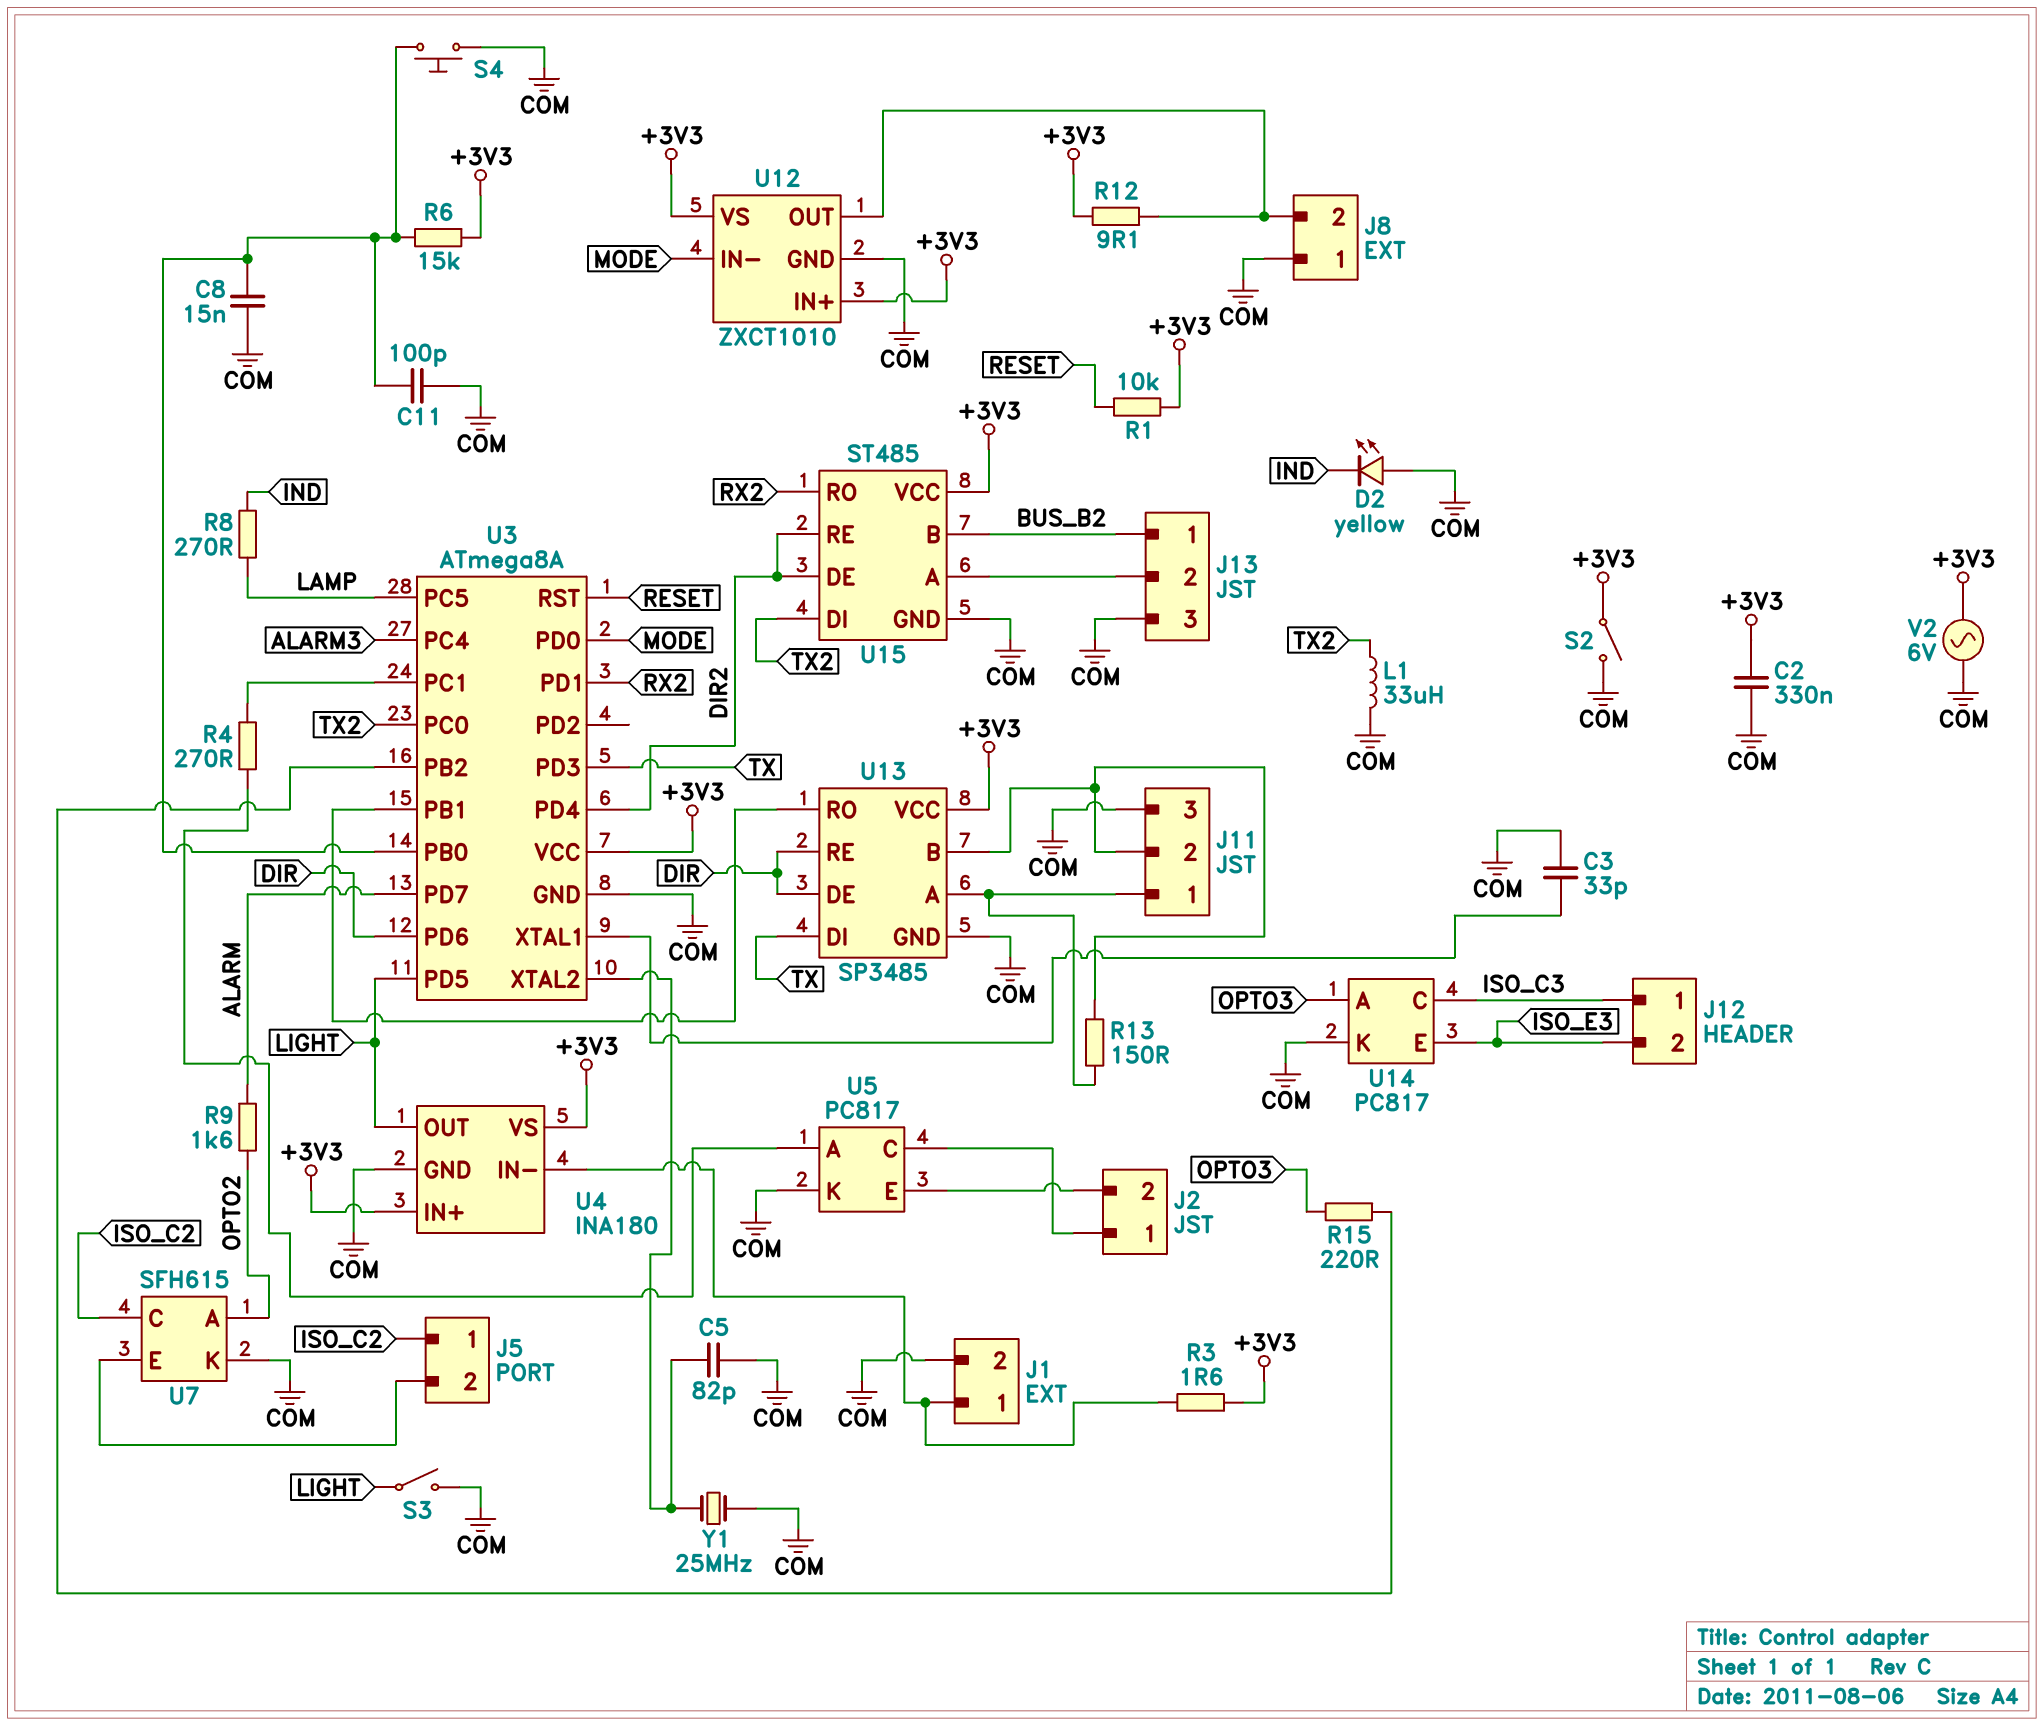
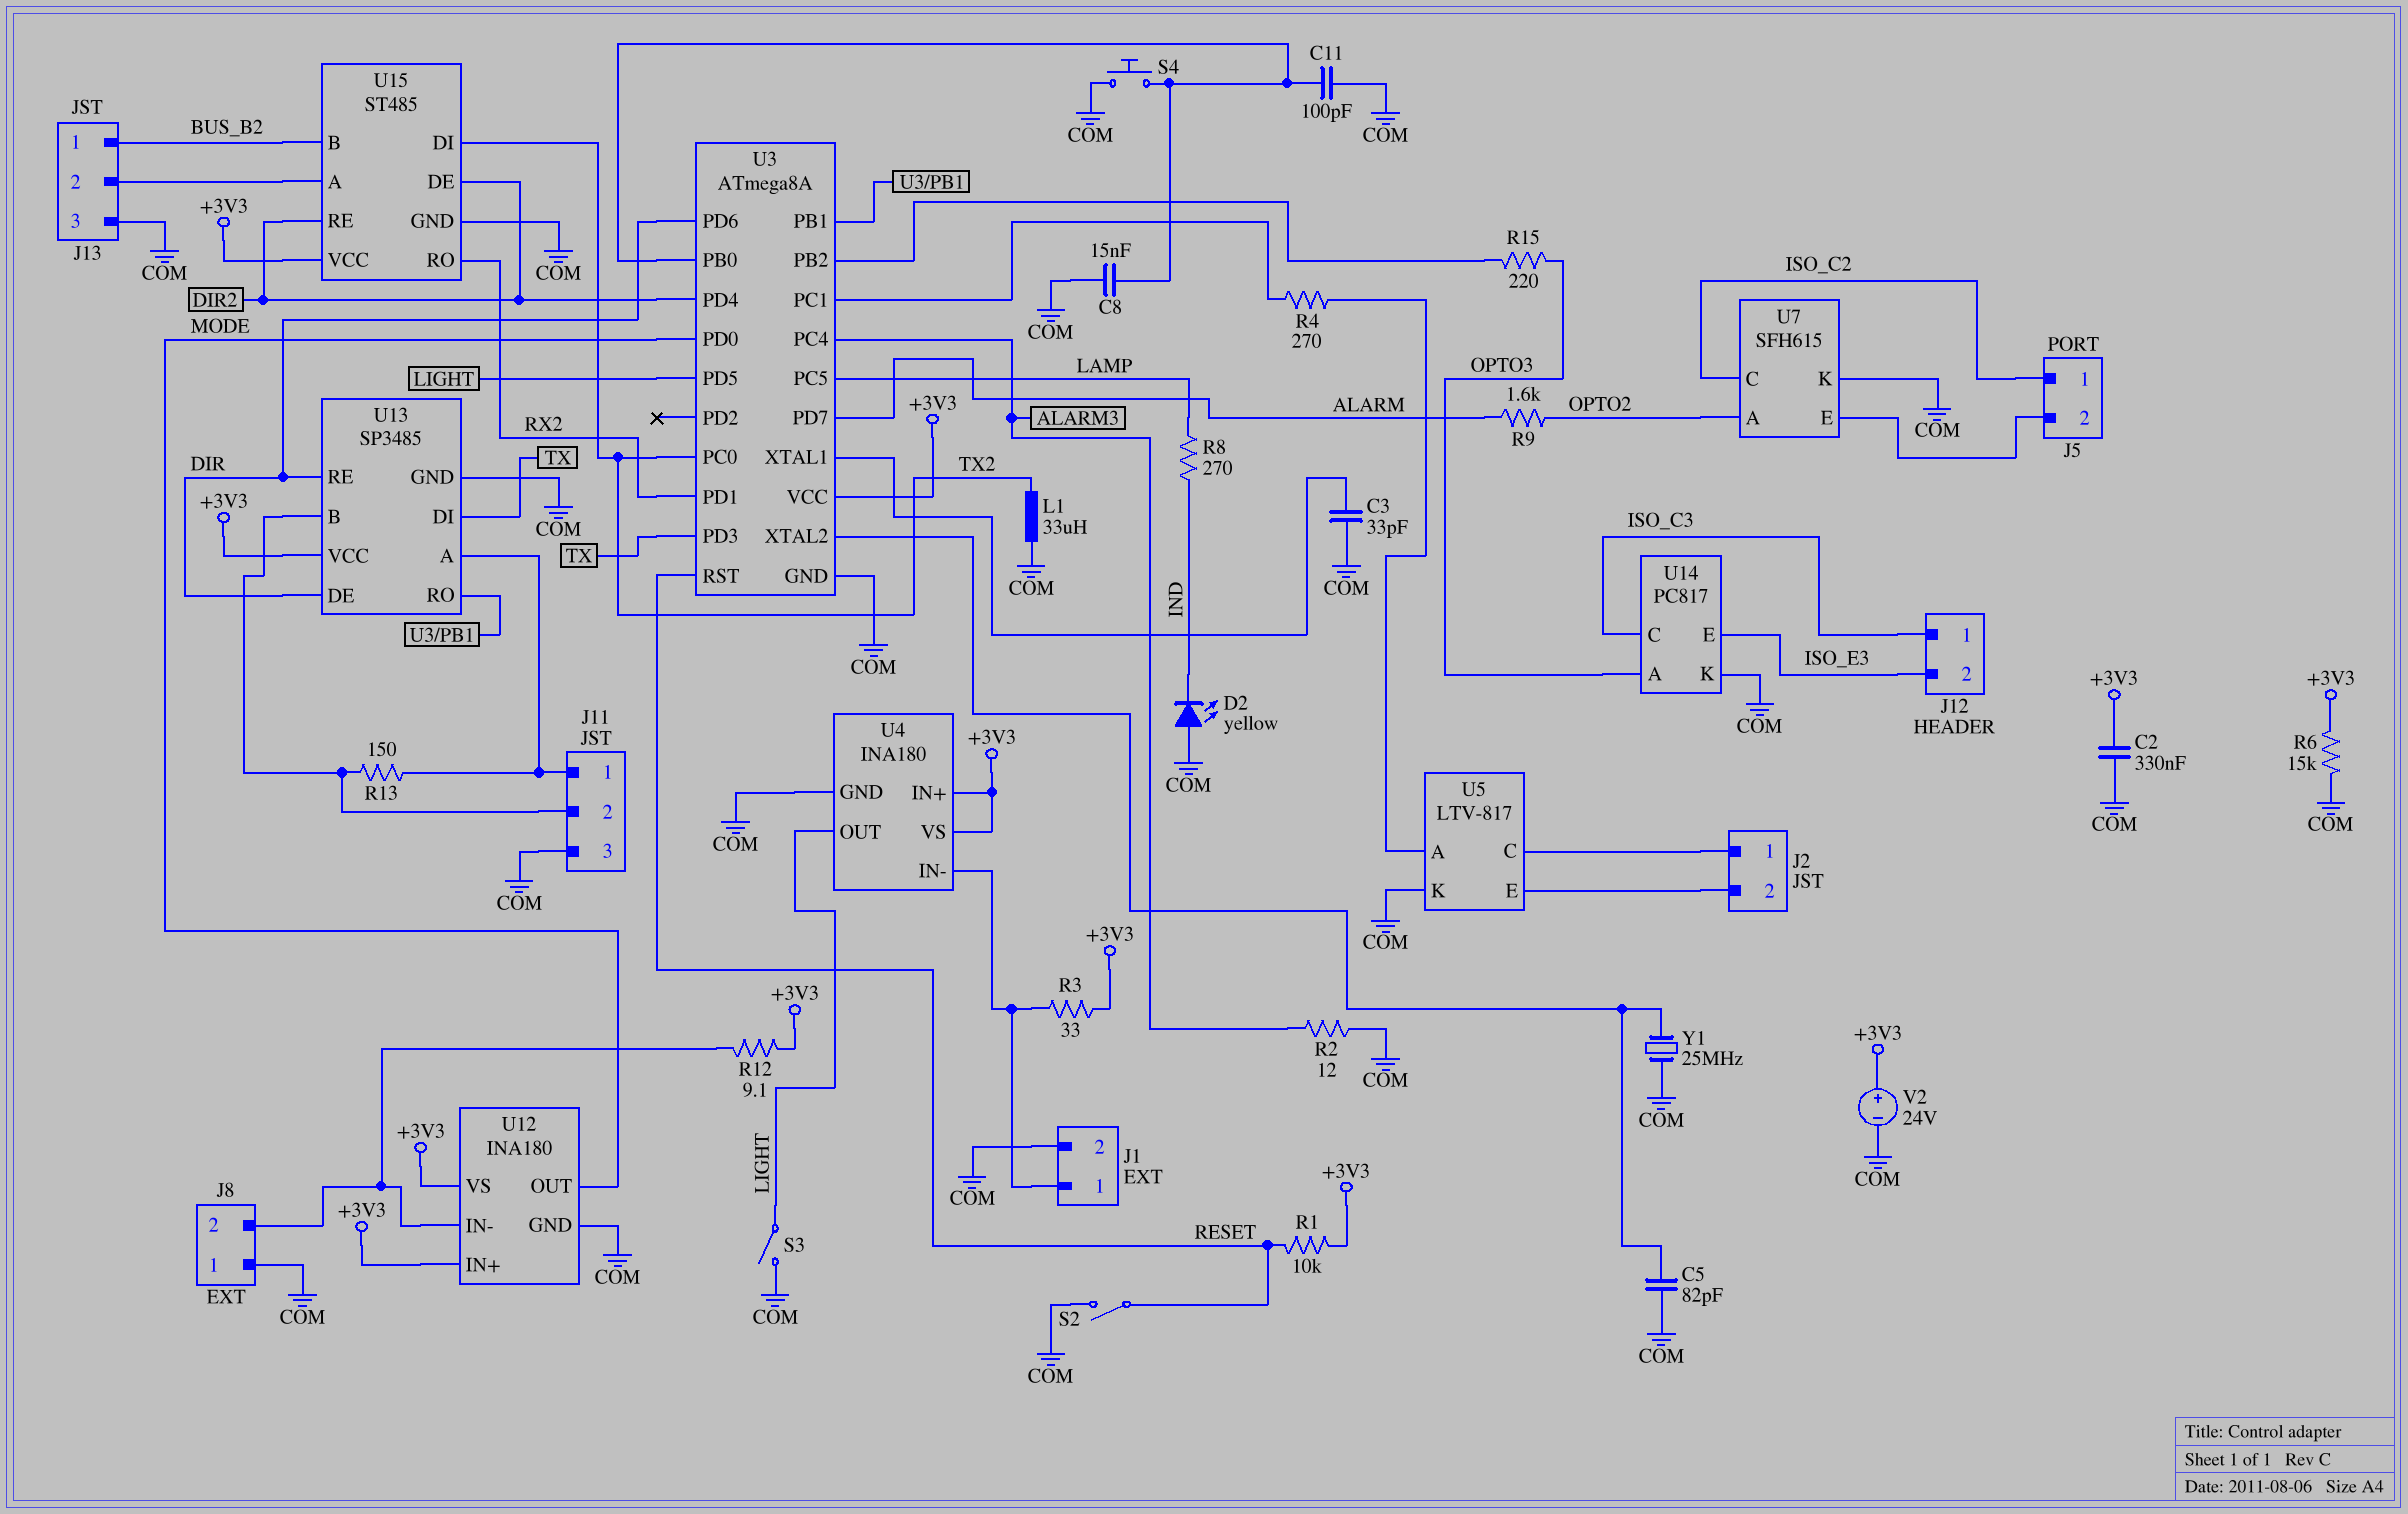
R2: none -> 12 (ALARM3, COM)
R3: 1.6 (+3V3, J1/1) -> 33 (+3V3, J1/1)
R6: 15k (+3V3, U3/PB0) -> 15k (+3V3, COM)
S2: switch (+3V3, COM) -> switch (COM, RESET)
U5: PC817 -> LTV-817
U12: ZXCT1010 -> INA180
U12 pin IN-: MODE -> J8/2
U12 pin OUT: J8/2 -> MODE
V2: AC 6V (+3V3, COM) -> 24V (plus +3V3, minus COM)

